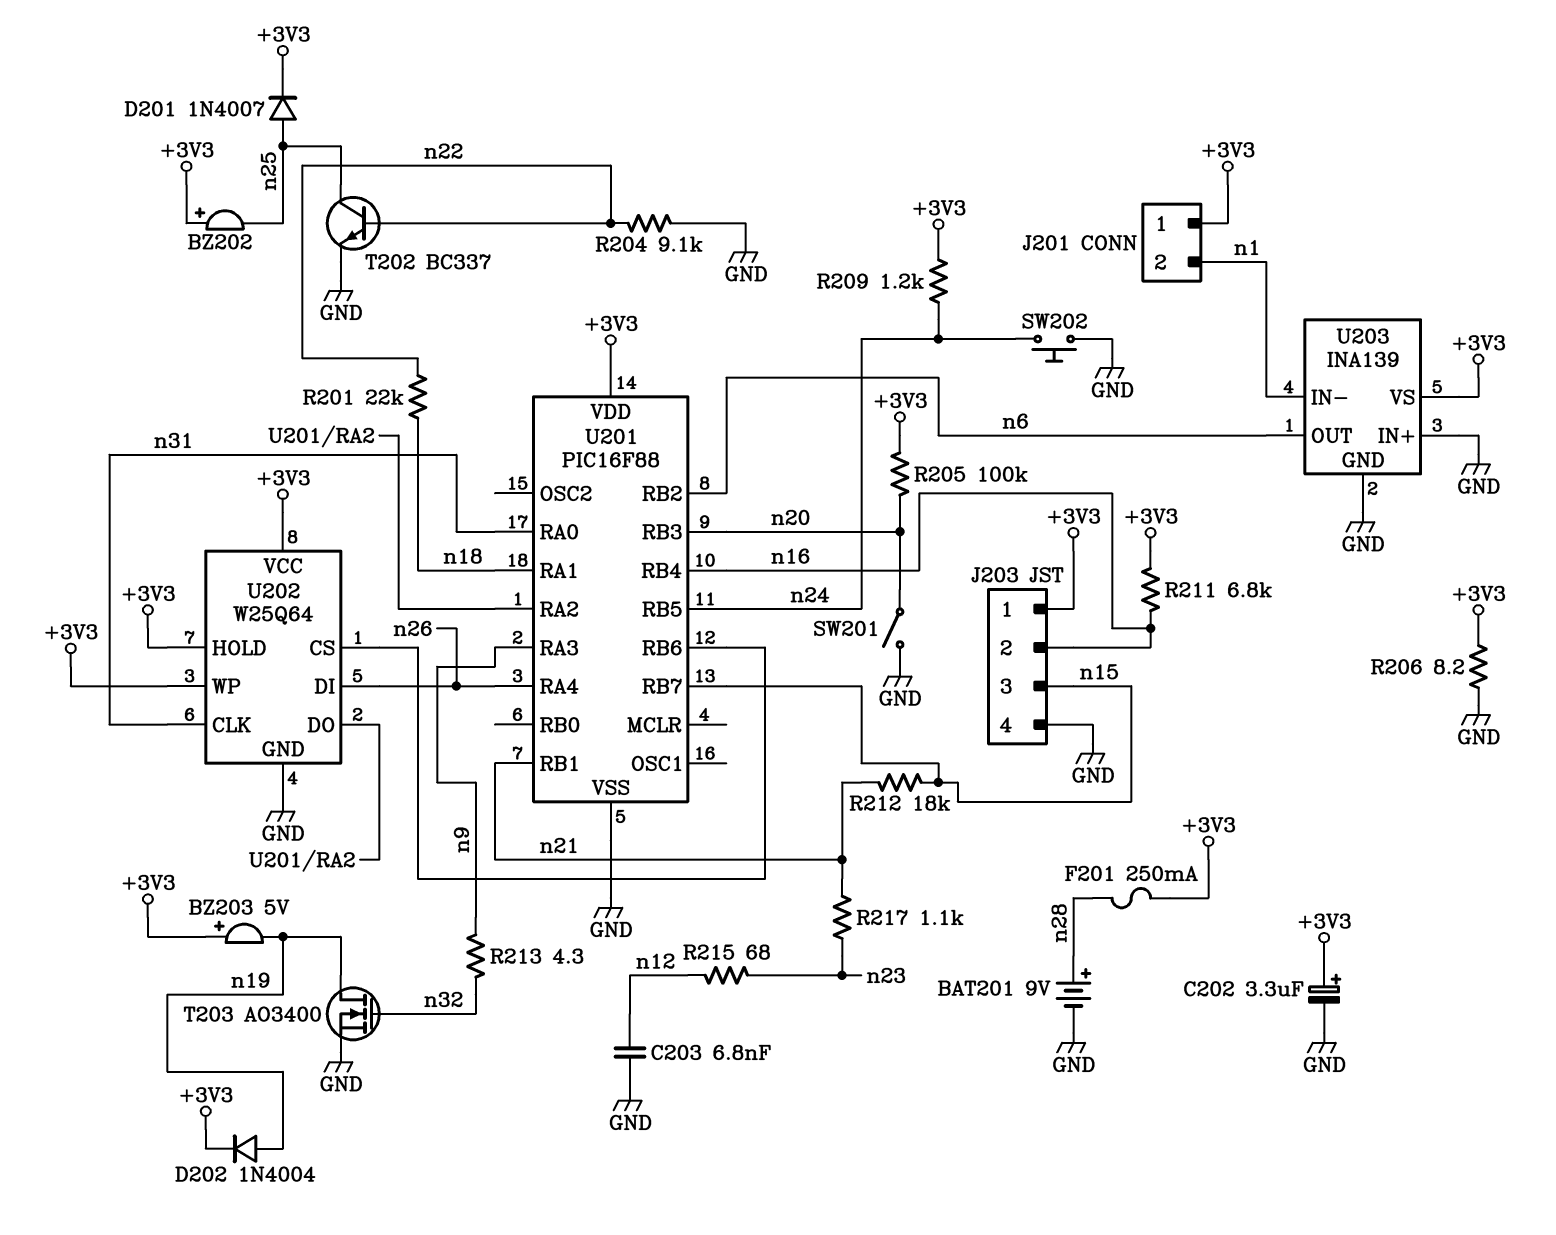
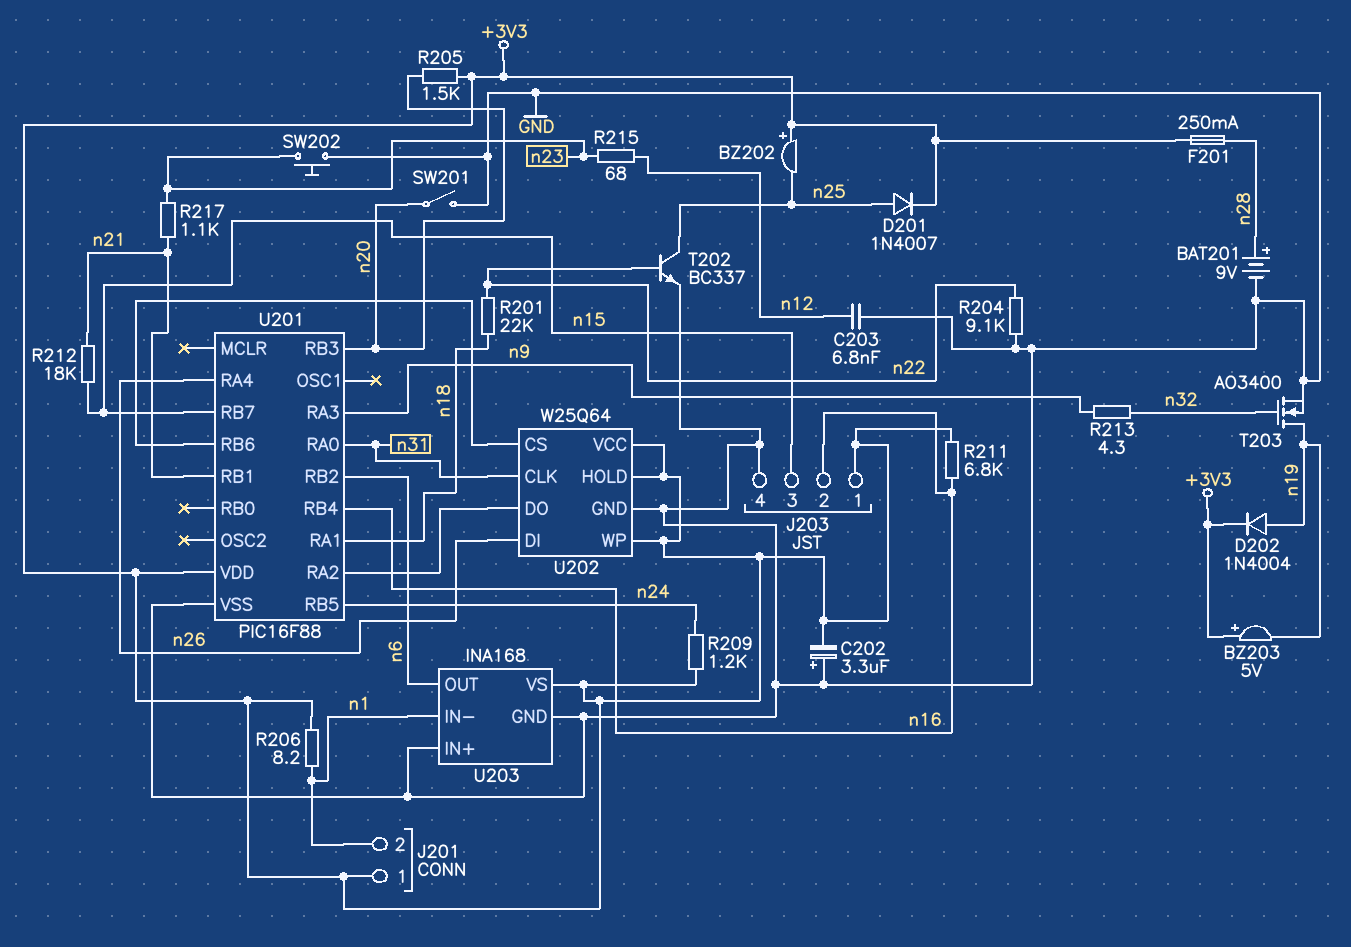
C202: 3.3uF (plus +3V3, minus GND) -> 3.3uF (plus GND, minus +3V3)
R205: 100k (+3V3, n20) -> 1.5k (+3V3, n20)
R206: 8.2 (+3V3, GND) -> 8.2 (+3V3, n1)
SW202: button (GND, n24) -> button (GND, n23)
U203: INA139 -> INA168

